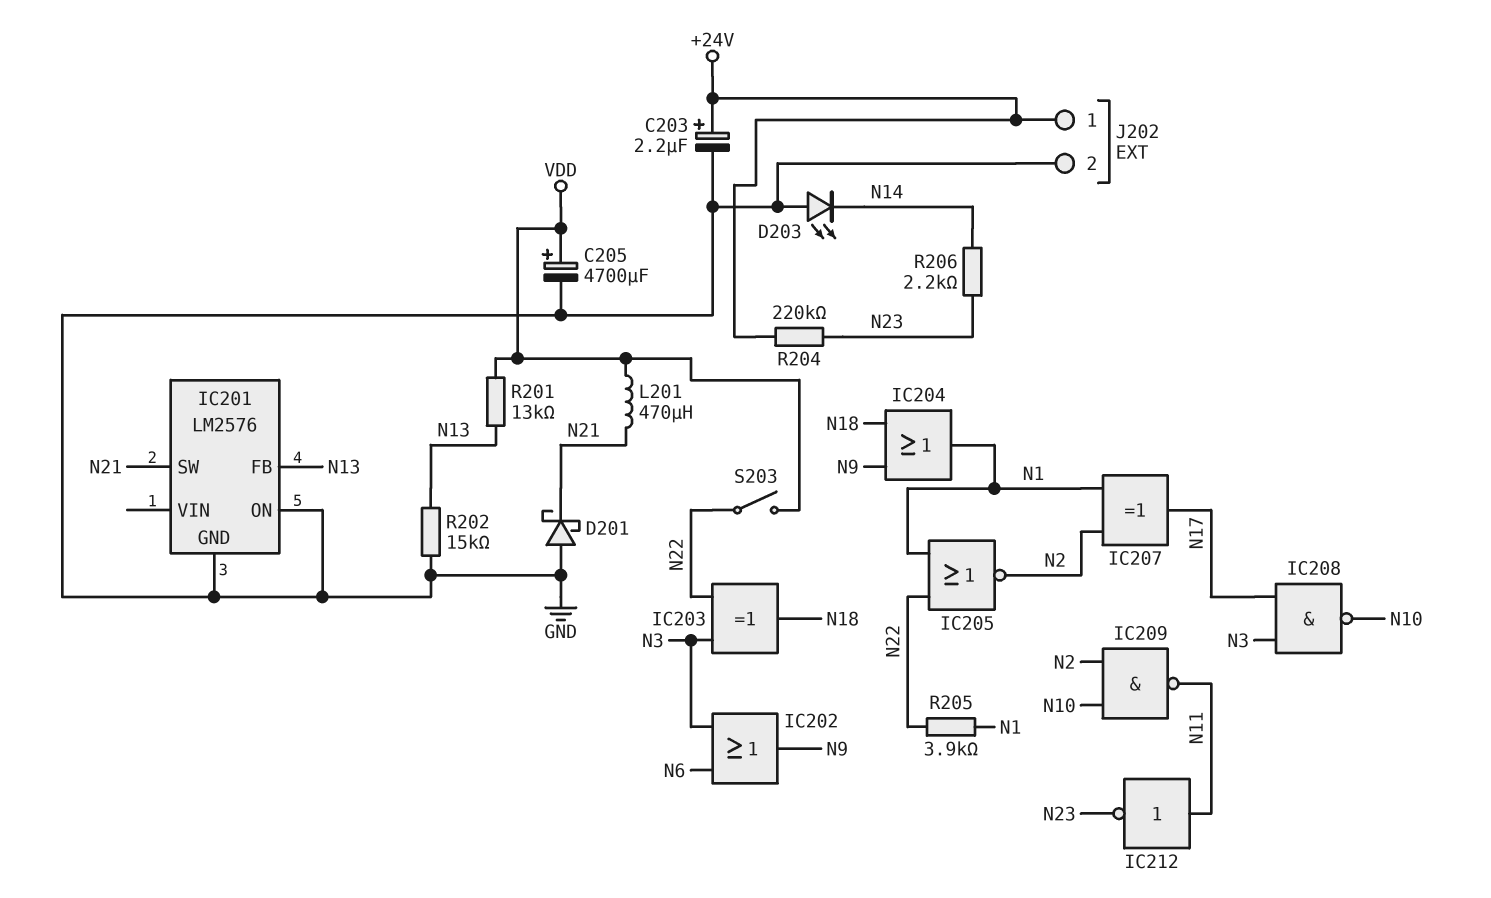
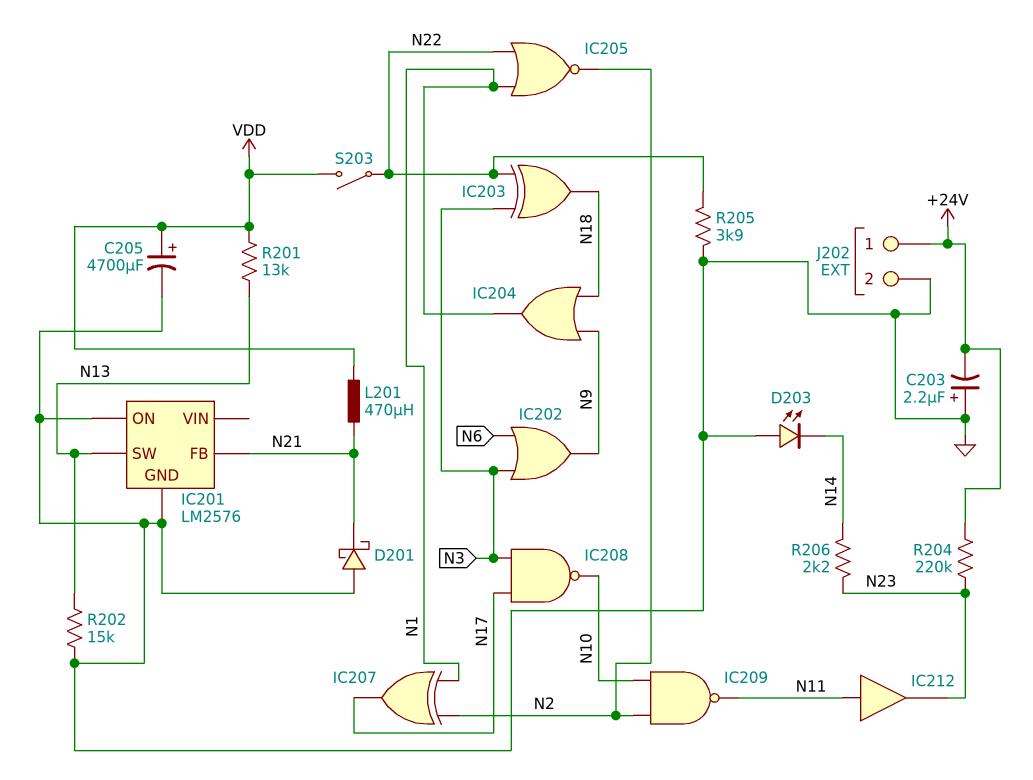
C203: 2.2uF (plus +24V, minus GND) -> 2.2uF (plus GND, minus +24V)
IC201 pin FB: N13 -> N21
IC201 pin SW: N21 -> N13
IC212: NOT (in N11, out N23) -> buffer (in N11, out N23)
R205: 3.9k (N1, N22) -> 3.9k (GND, N22)

